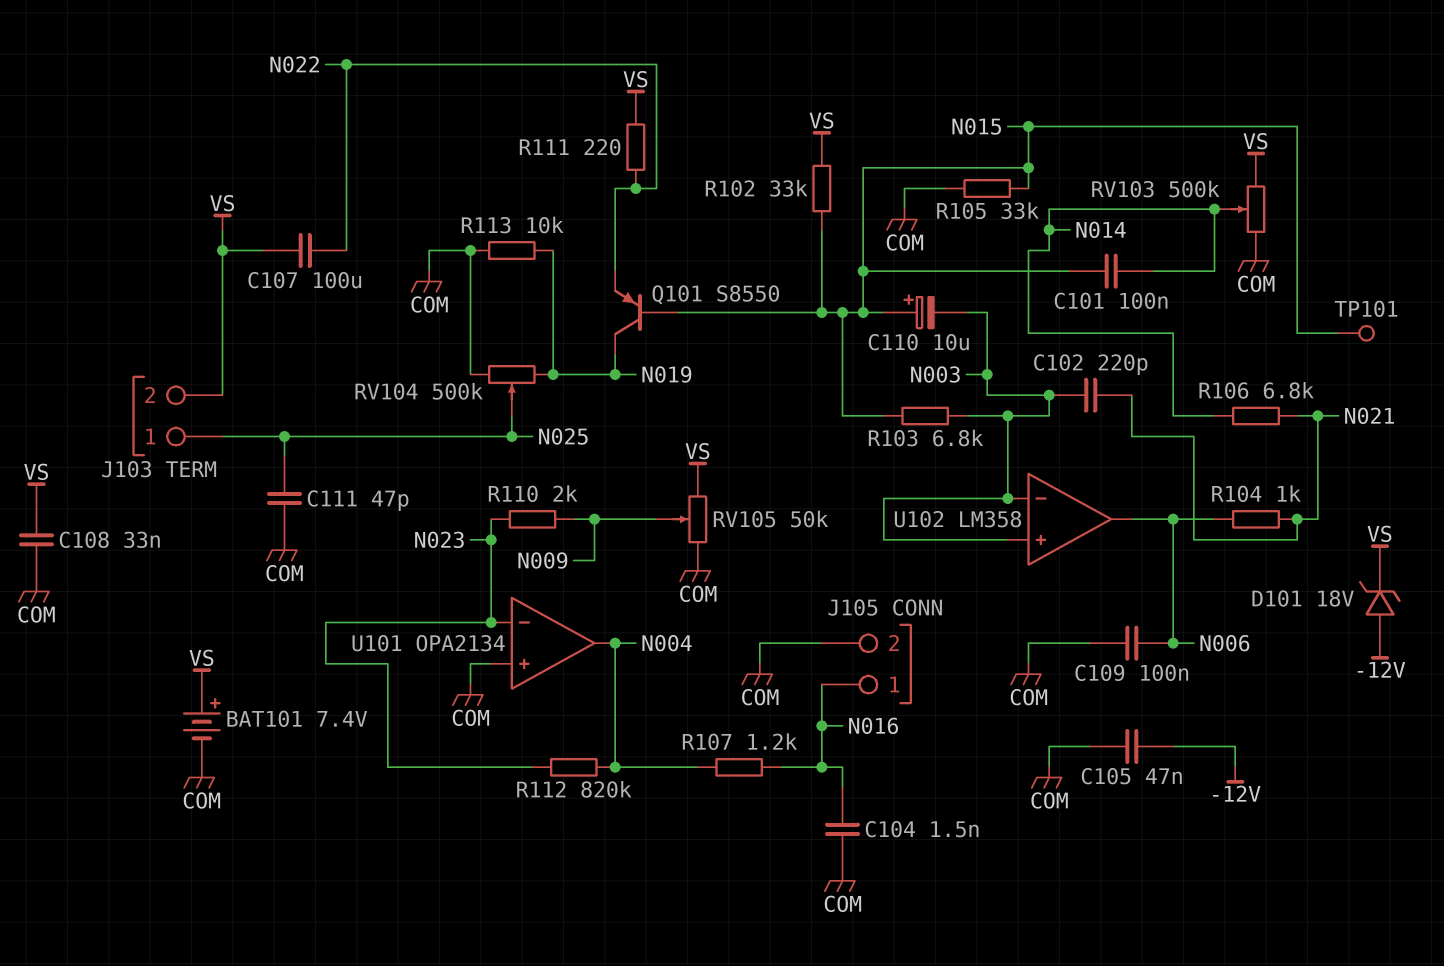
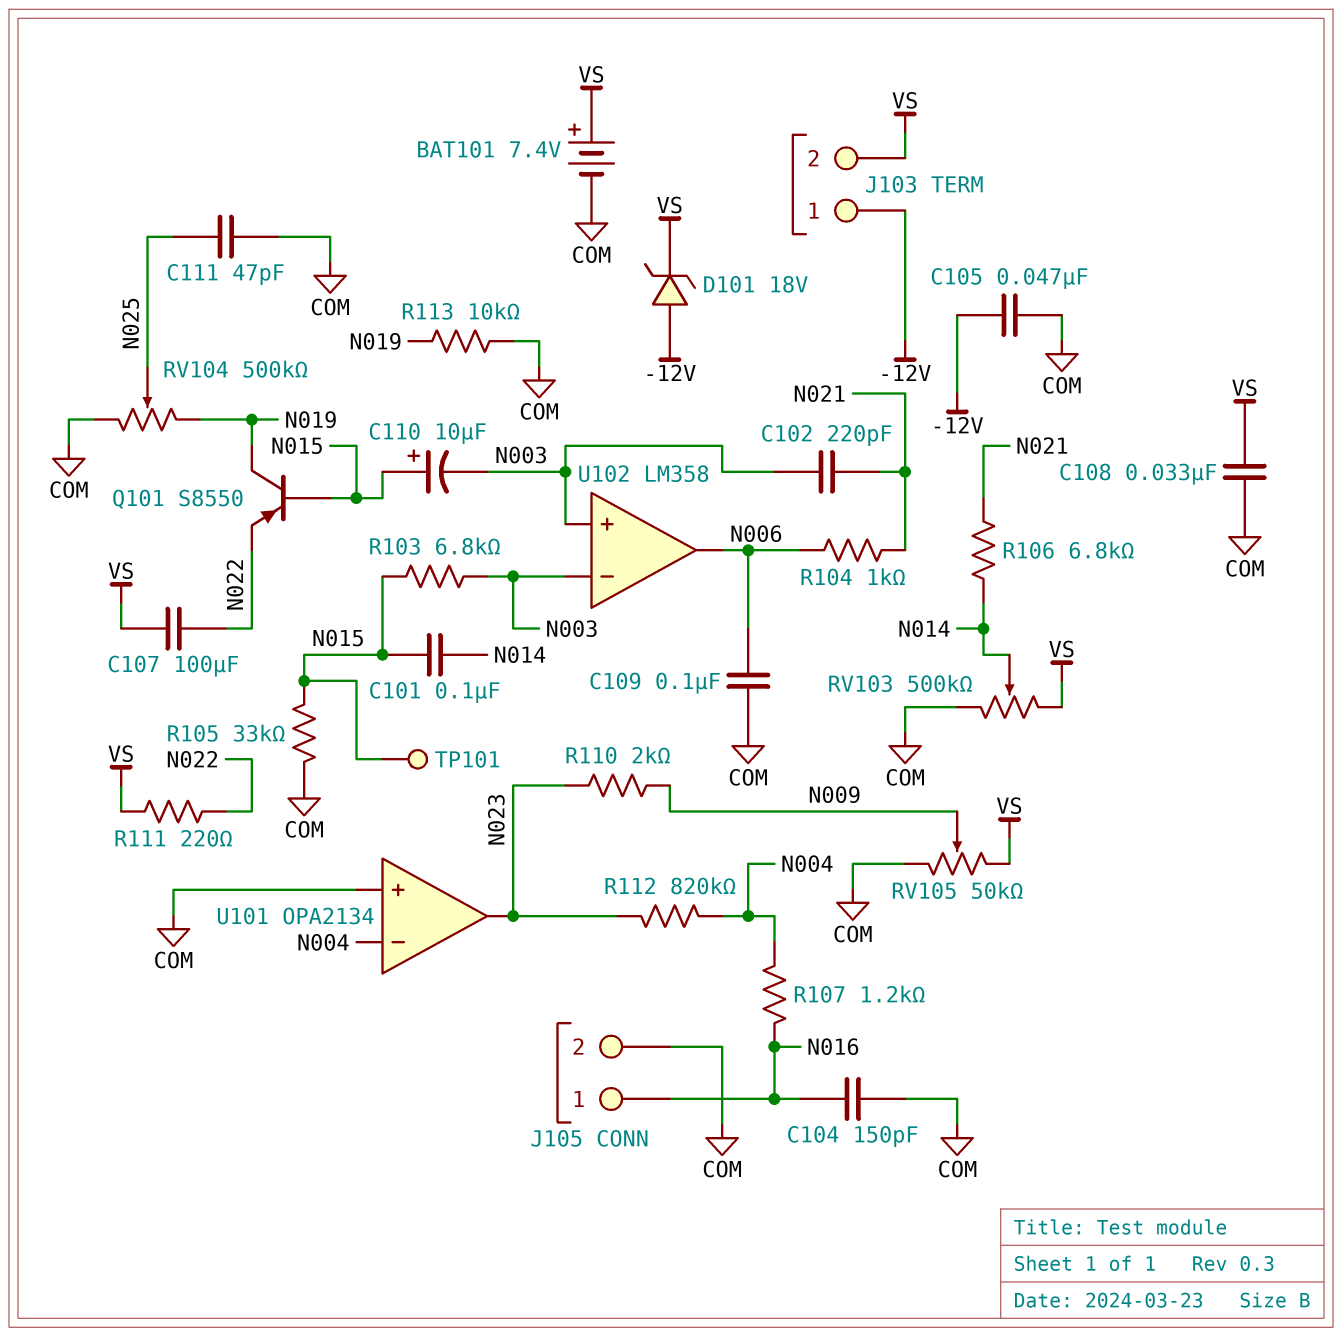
C104: 1.5nF (COM, N016) -> 150pF (COM, N016)
J103 pin 1: N025 -> -12V
R102: 33k (N015, VS) -> none
U101 pin in-: N023 -> N004
U101 pin out: N004 -> N023

